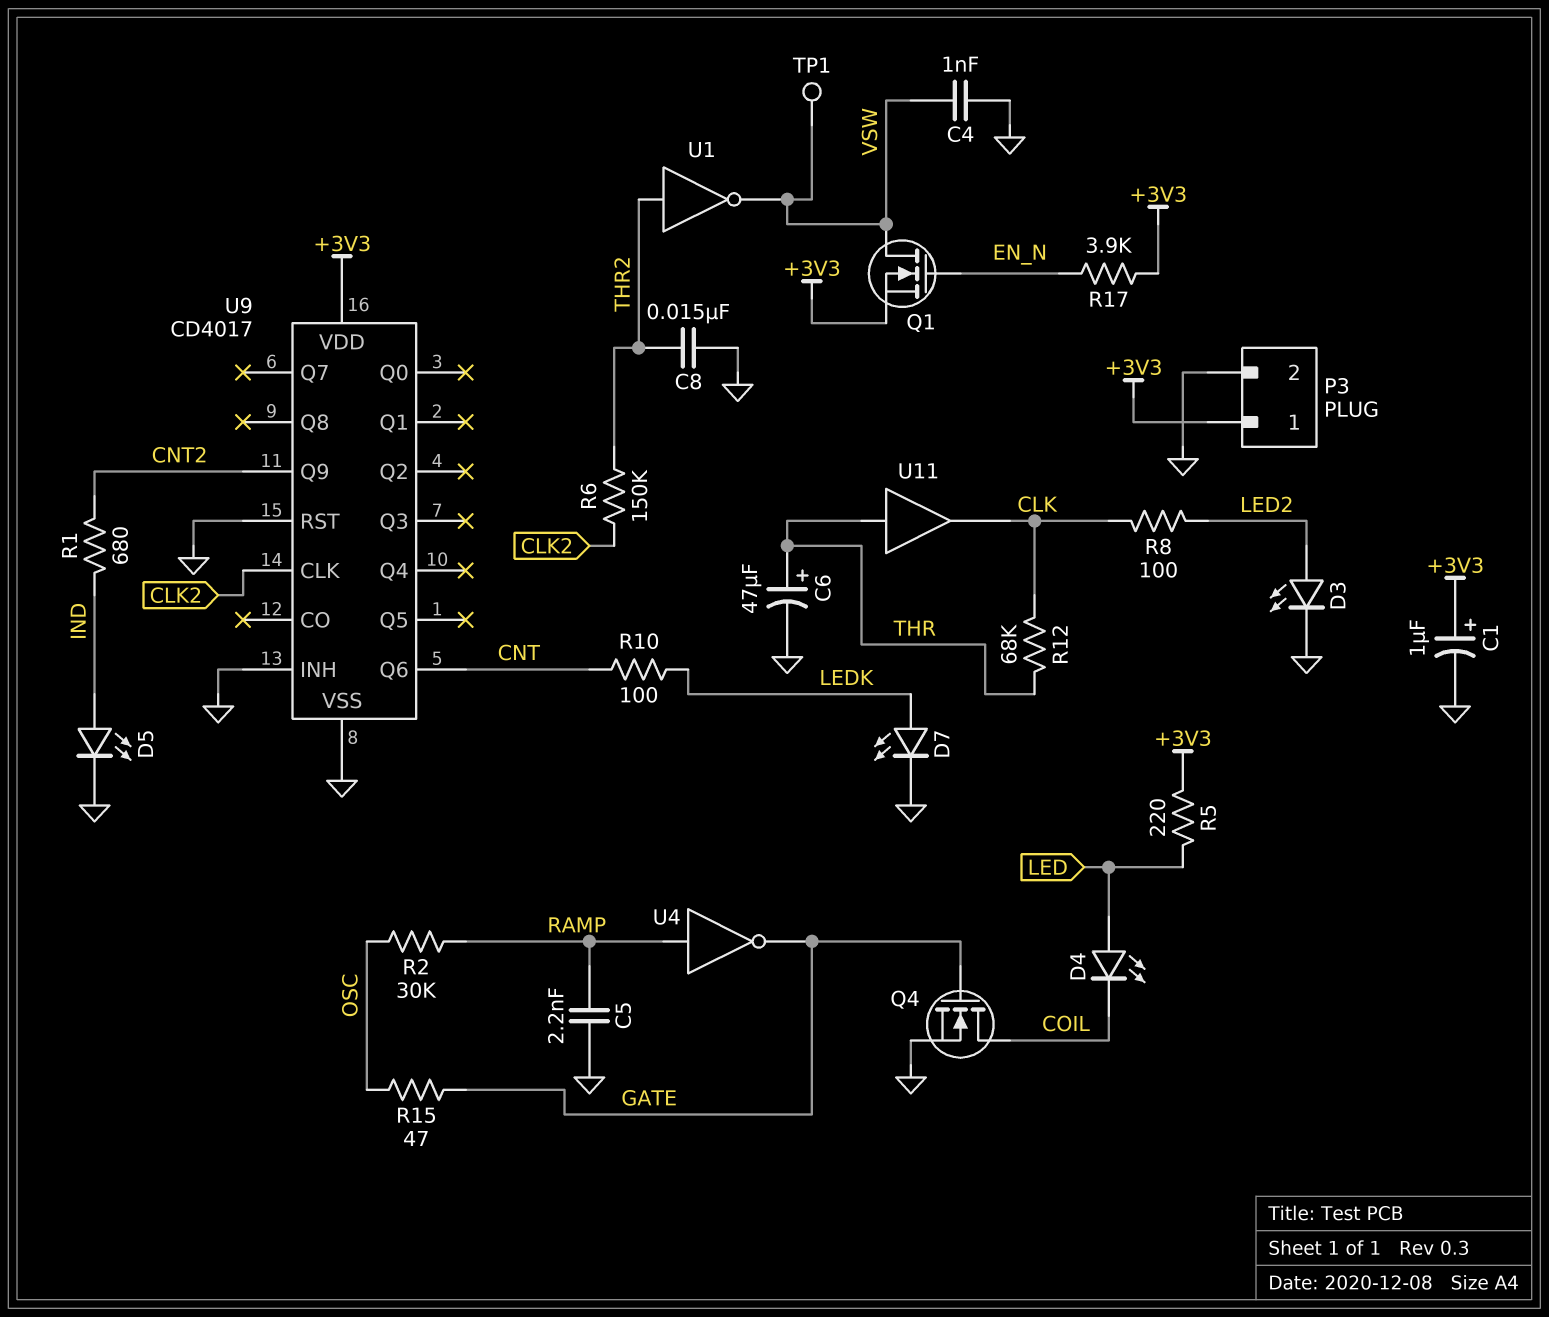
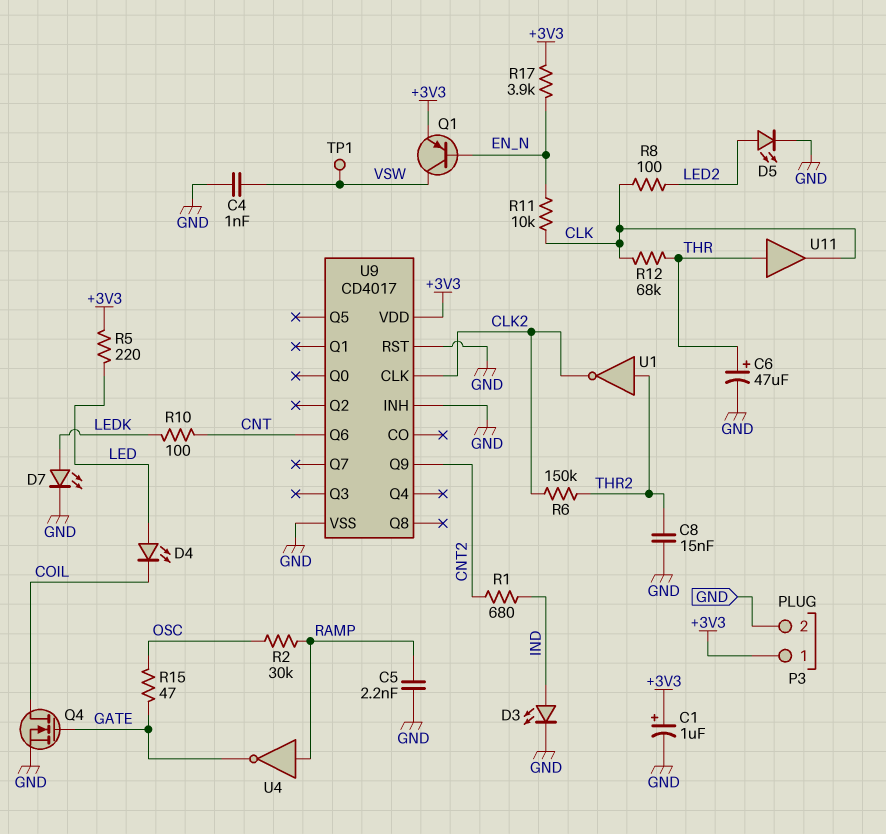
D3: LED (A LED2, K GND) -> LED (A IND, K GND)
D5: LED (A IND, K GND) -> LED (A LED2, K GND)
Q1: NMOS (G EN_N, D VSW, S +3V3) -> PNP (B EN_N, C VSW, E +3V3)
R11: none -> 10k (CLK, EN_N)
U1: NOT (in THR2, out VSW) -> NOT (in THR2, out CLK2)

